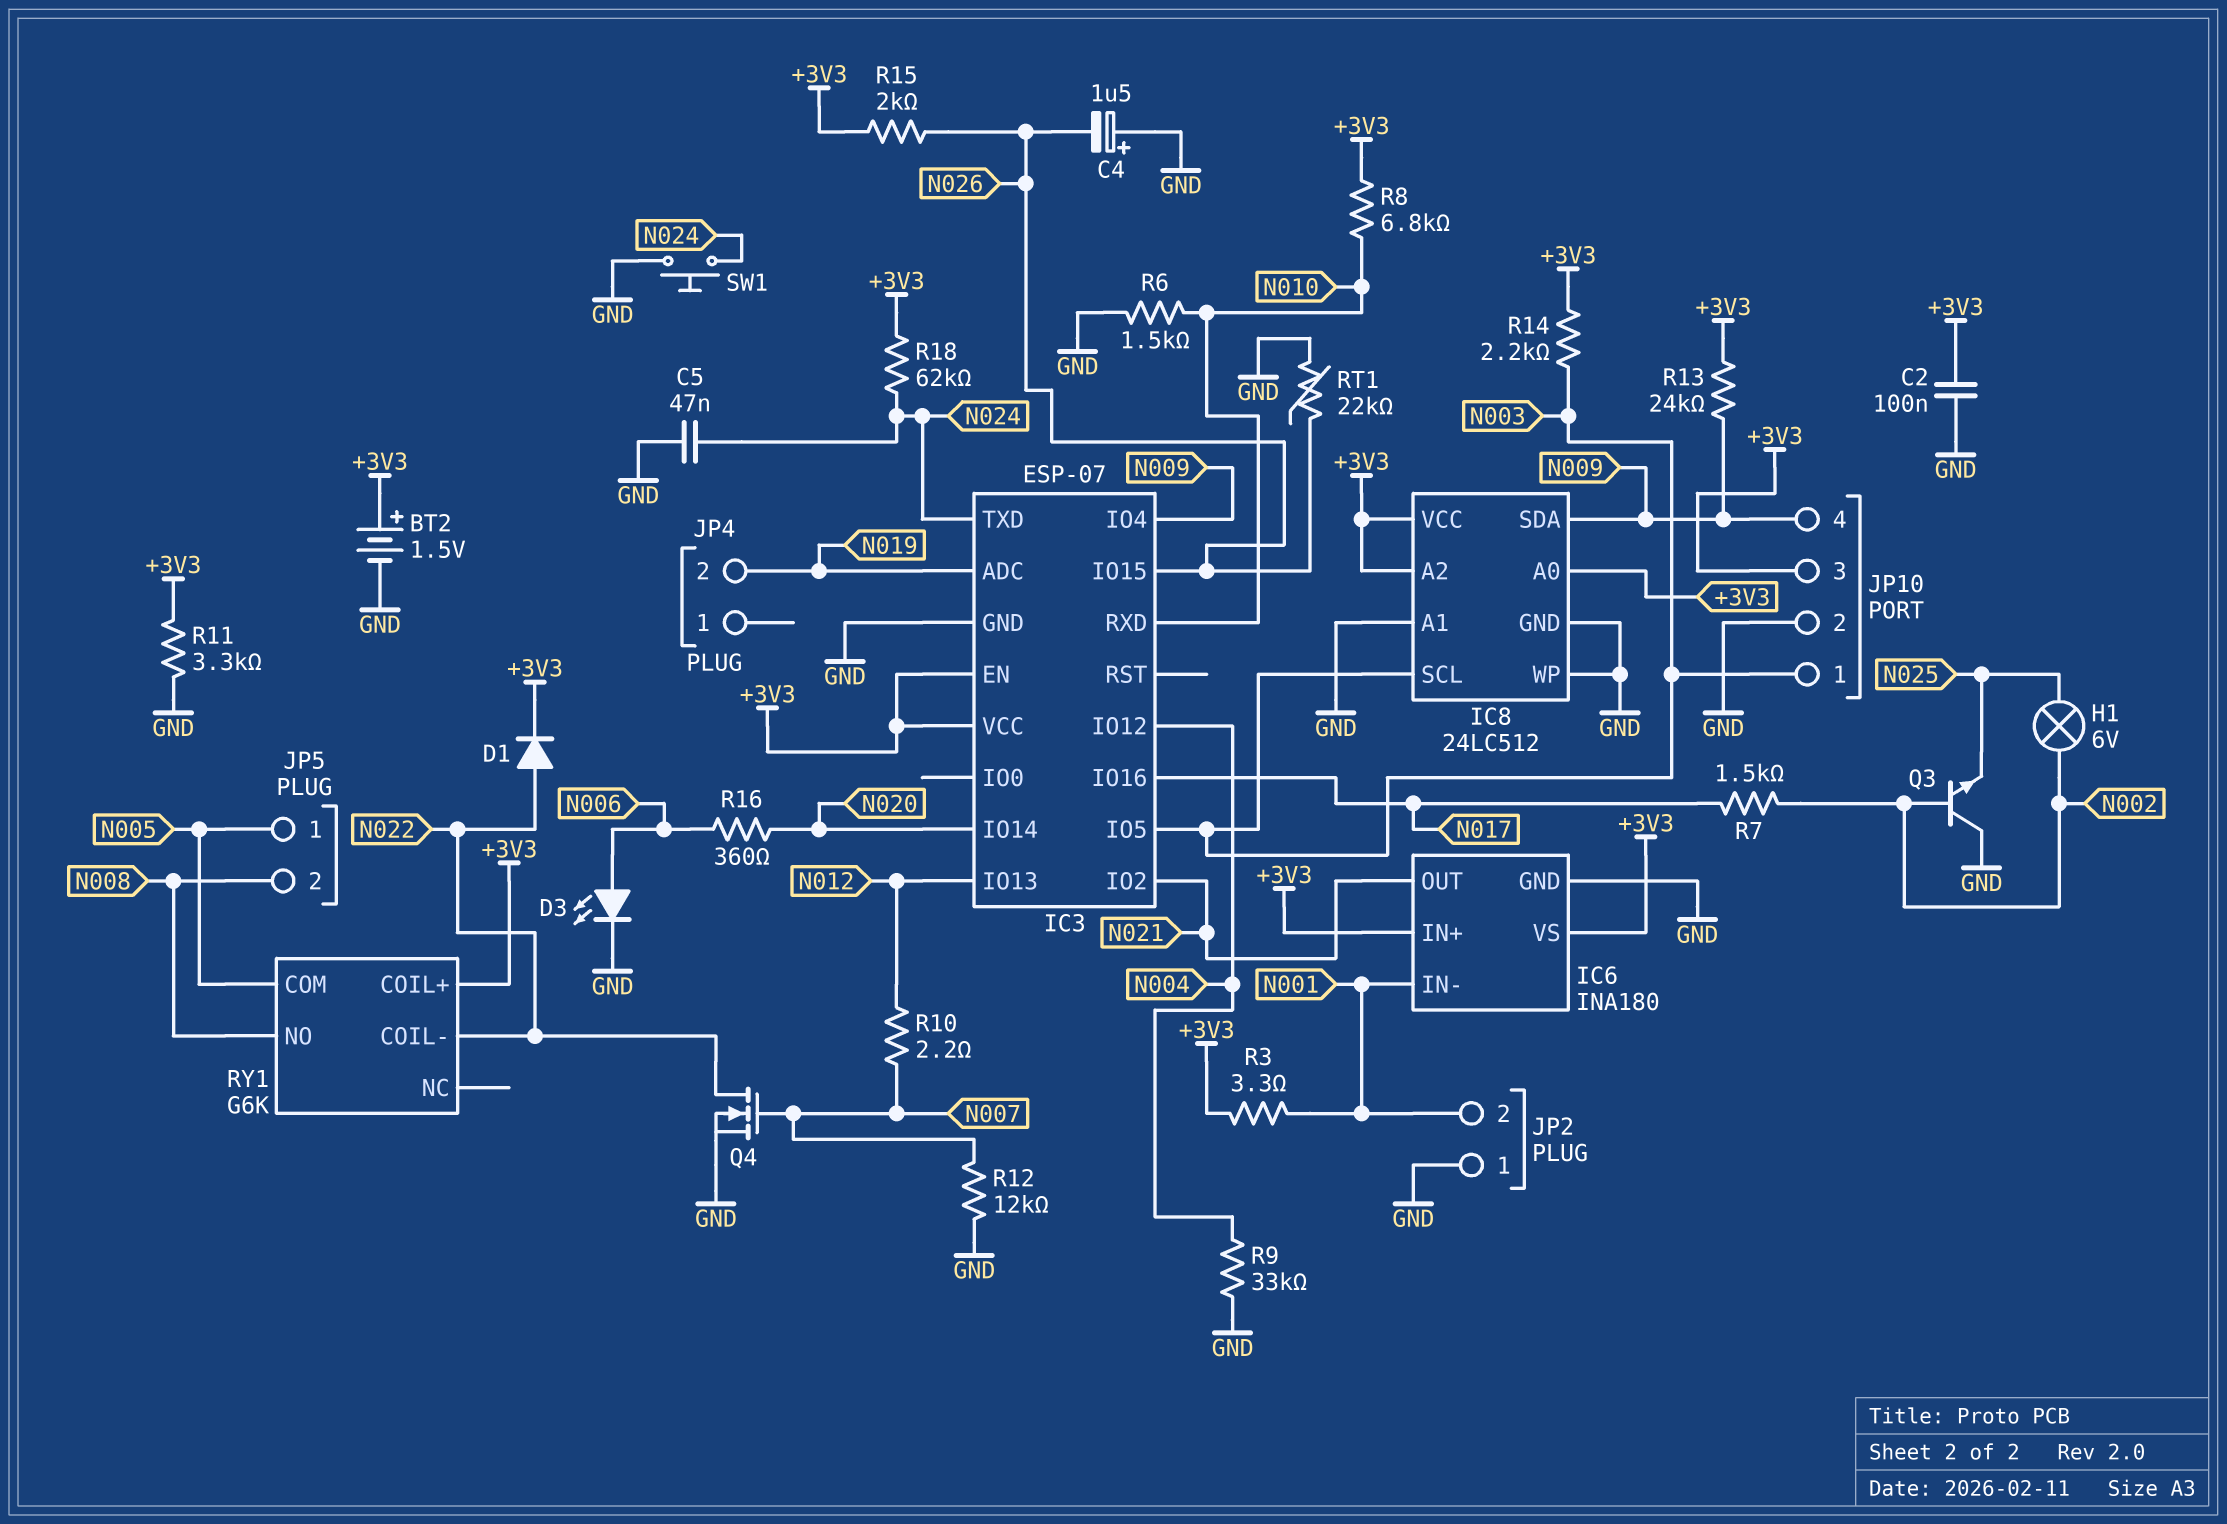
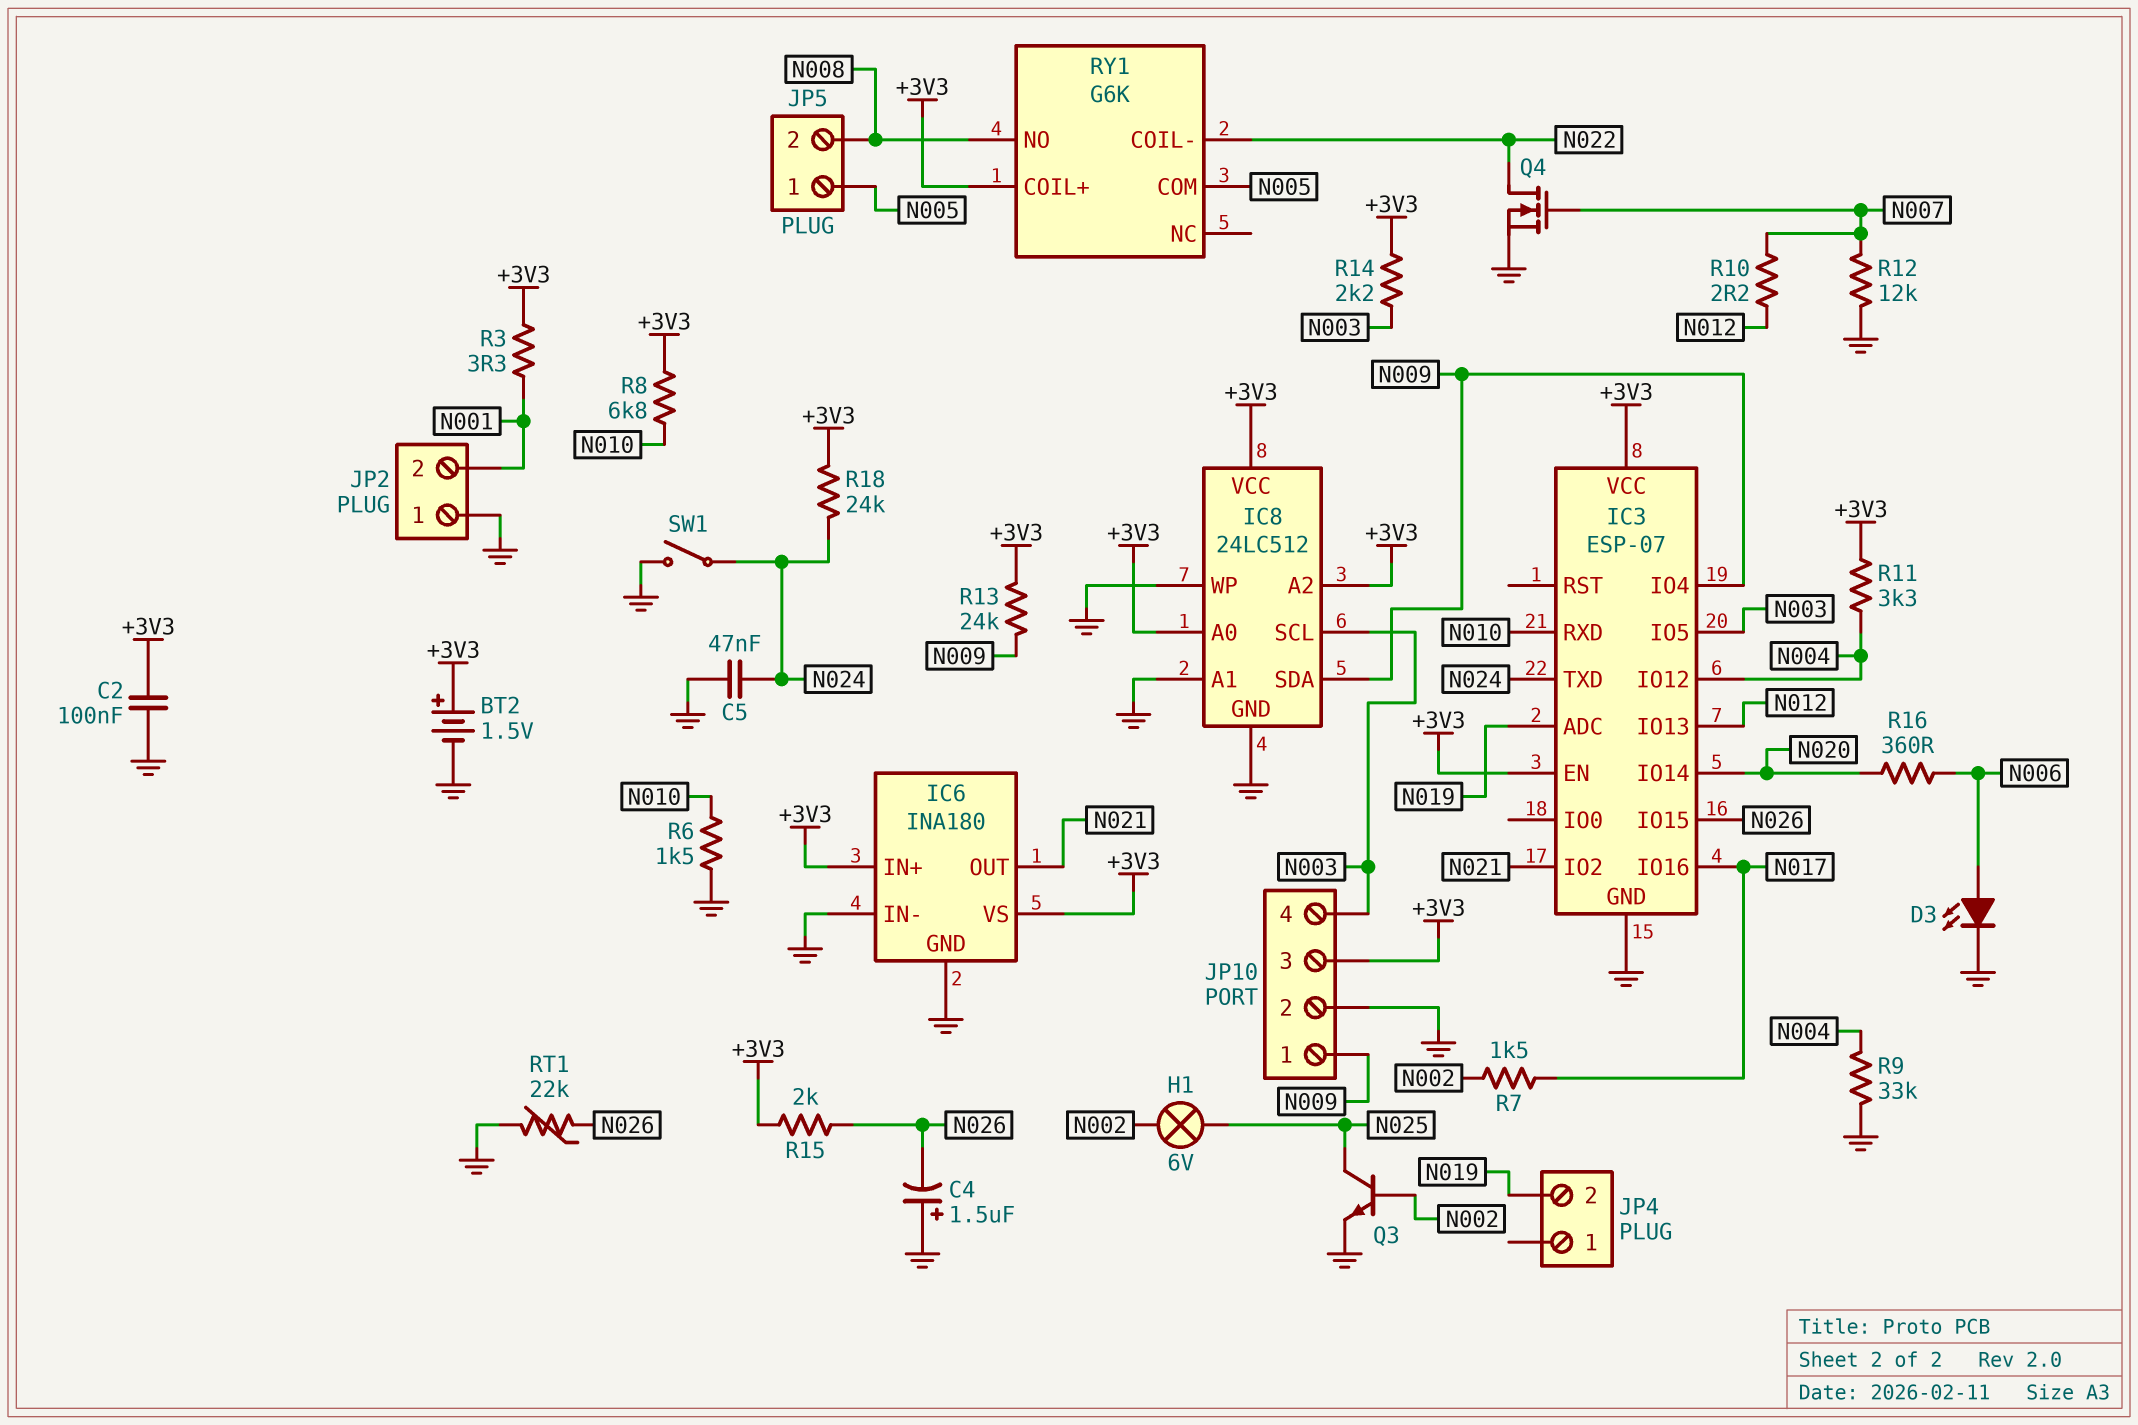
D1: diode (A N022, K +3V3) -> none
IC6 pin IN-: N001 -> GND
JP10 pin 1: N003 -> N009
JP10 pin 4: N009 -> N003
Q3: NPN (B N002, C GND, E N025) -> NPN (B N002, C N025, E GND)
R11: 3.3k (+3V3, GND) -> 3.3k (+3V3, N004)
R18: 62k (+3V3, N024) -> 24k (+3V3, N024)
SW1: button (GND, N024) -> switch (GND, N024)

